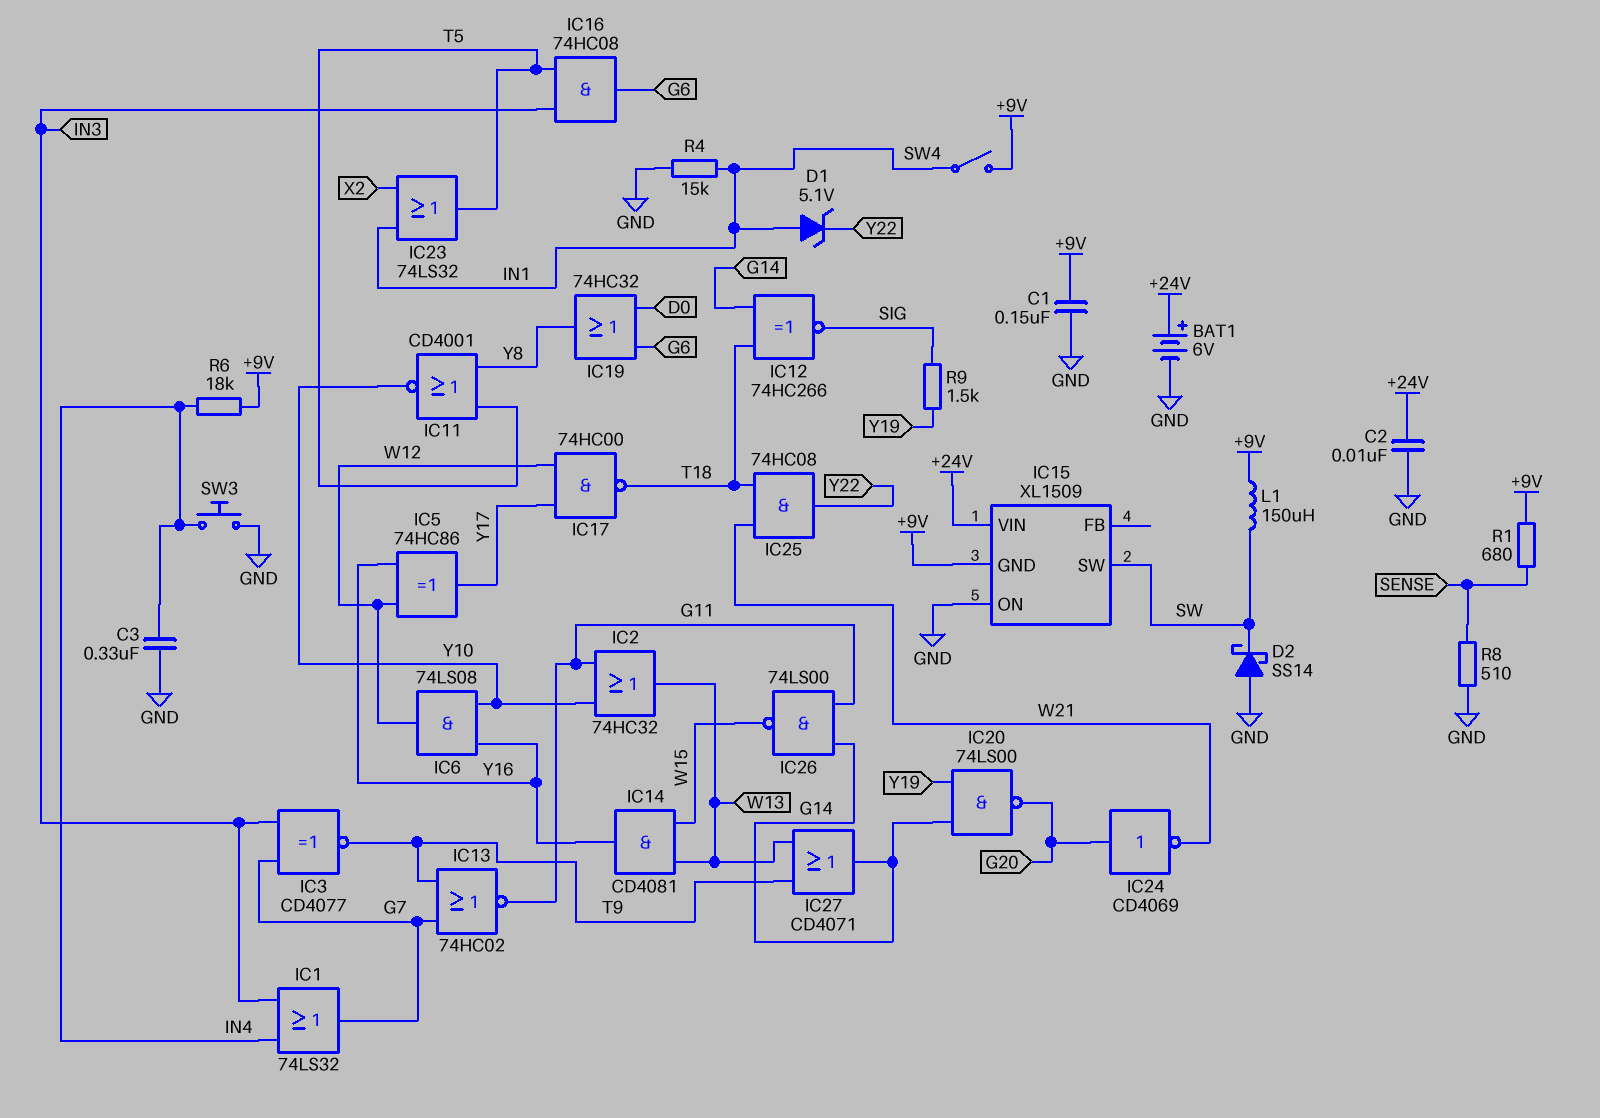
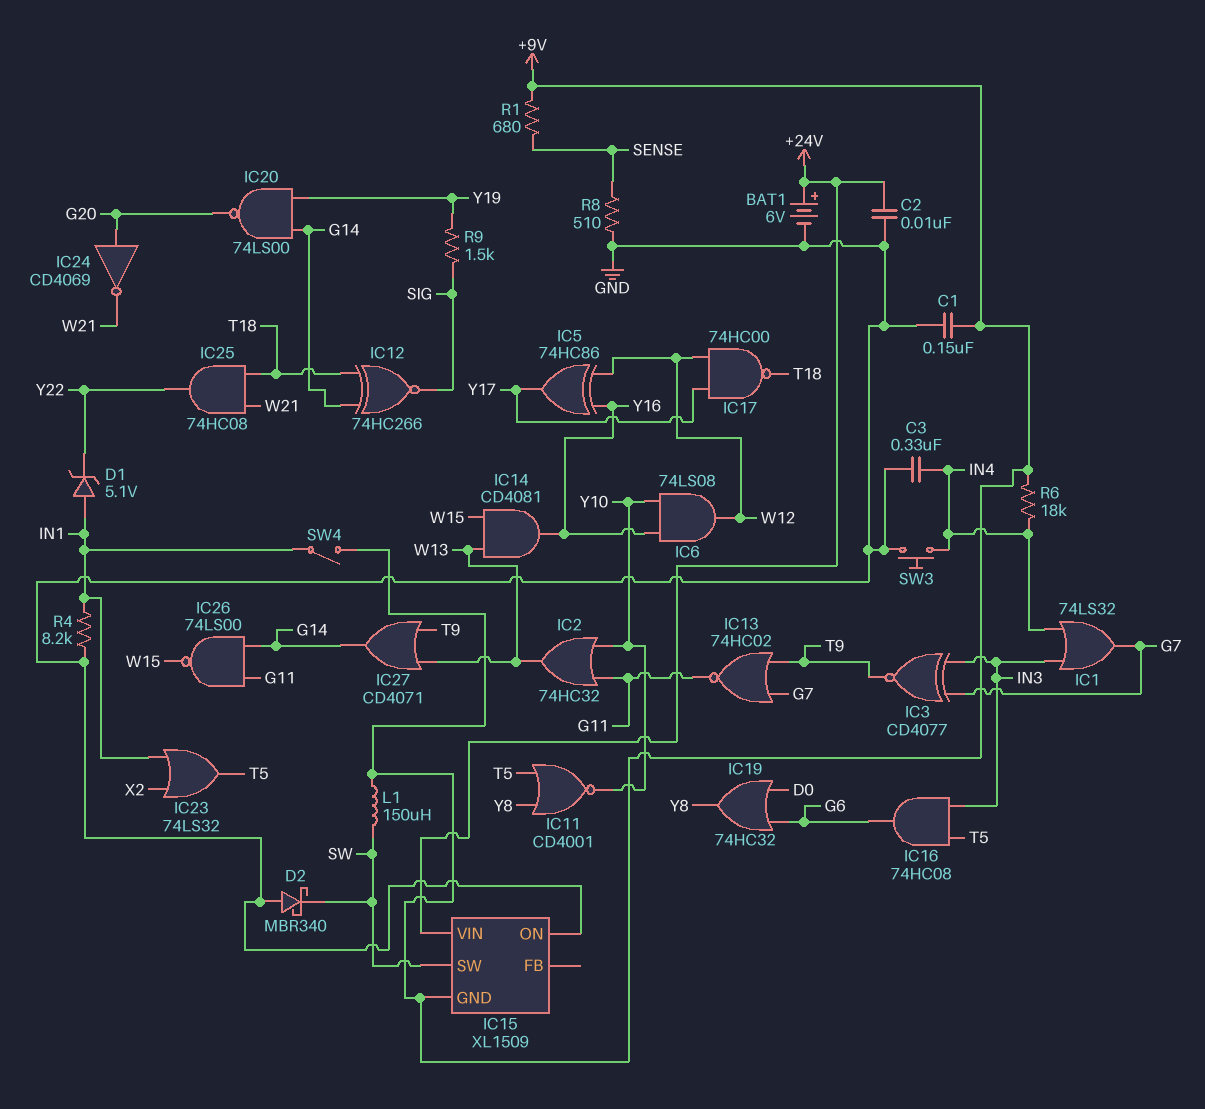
D2: schottky SS14 (A GND, K SW) -> schottky MBR340 (A GND, K SW)
R4: 15k (GND, IN1) -> 8.2k (GND, IN1)

